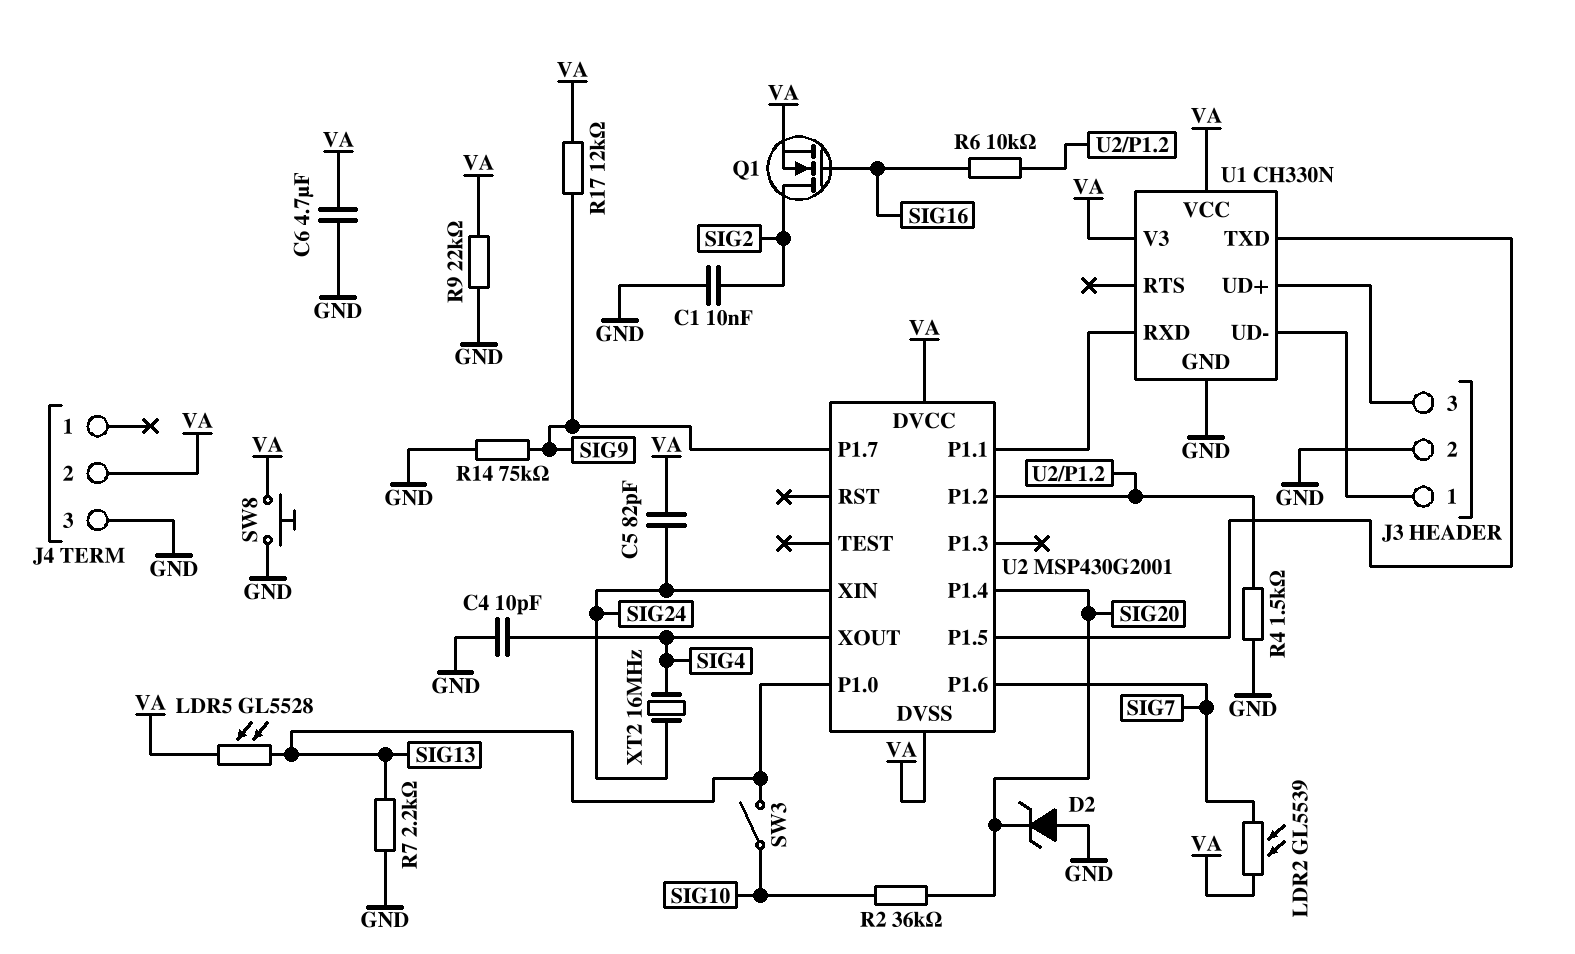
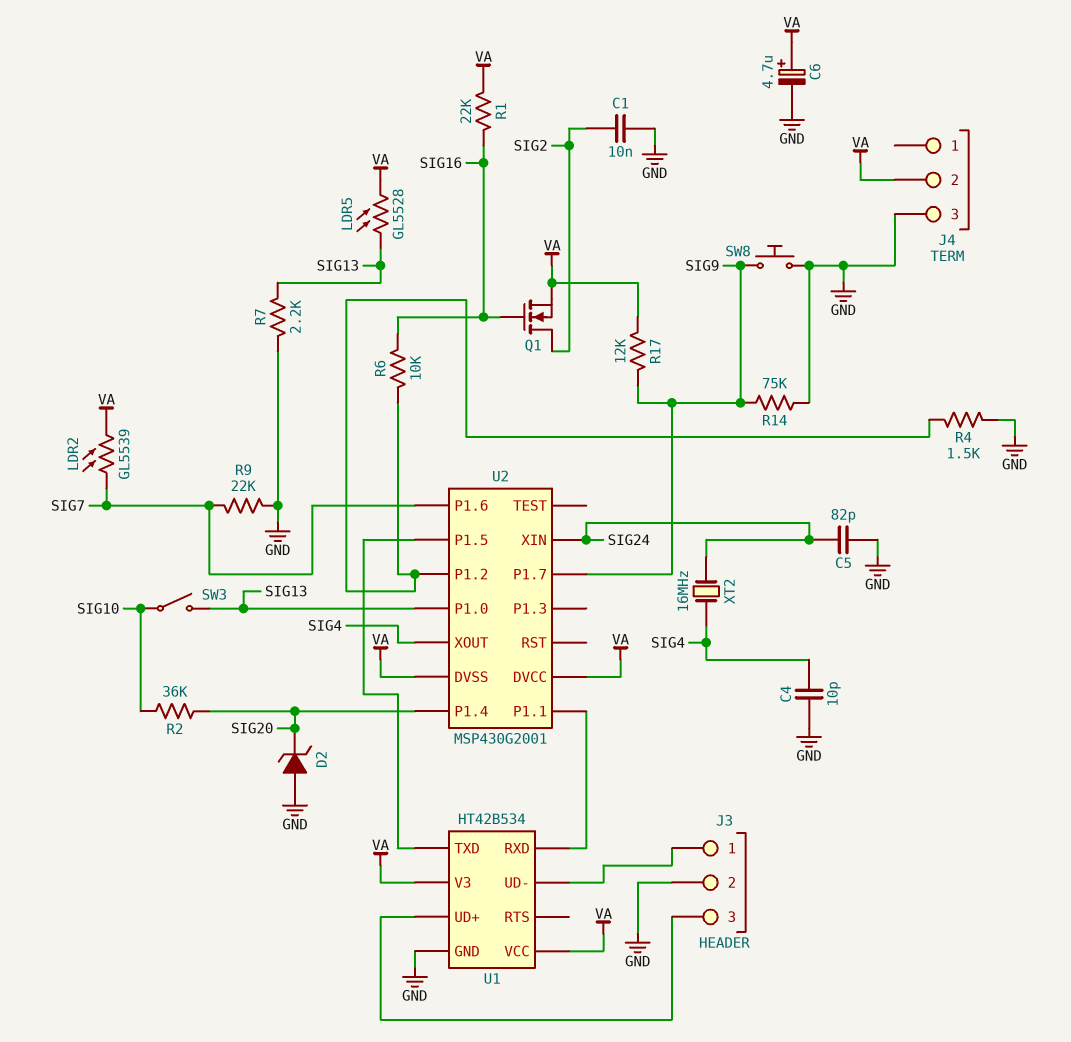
C5: 82pF (SIG24, VA) -> 82pF (GND, SIG24)
C6: 4.7uF (GND, VA) -> 4.7uF (plus VA, minus GND)
R1: none -> 22k (SIG16, VA)
R9: 22k (GND, VA) -> 22k (GND, SIG7)
SW8: button (GND, VA) -> button (GND, SIG9)
U1: CH330N -> HT42B534

